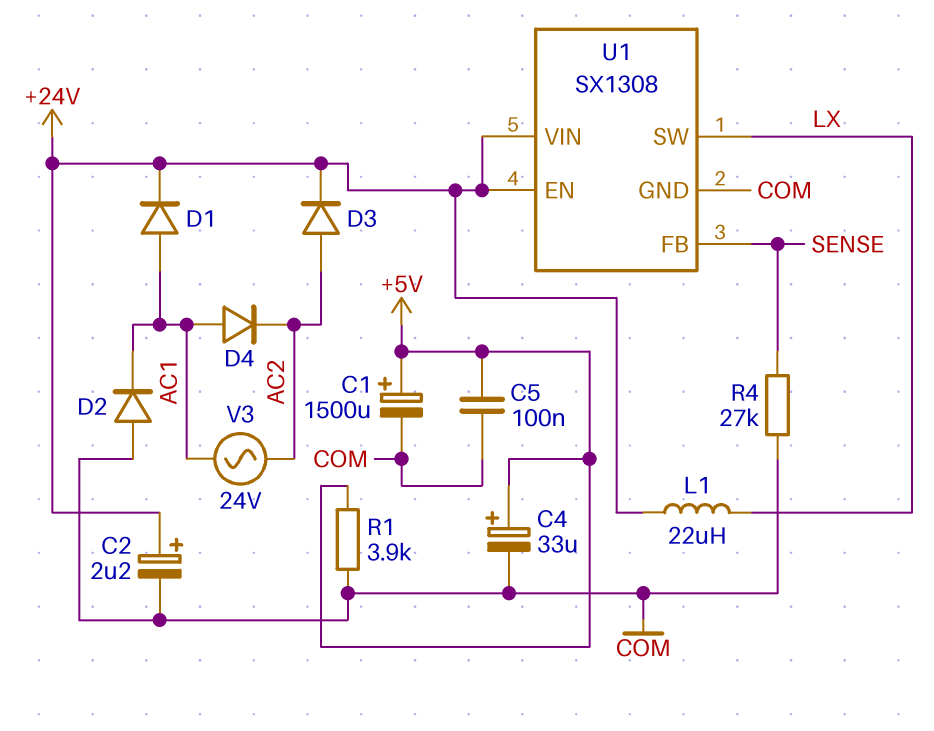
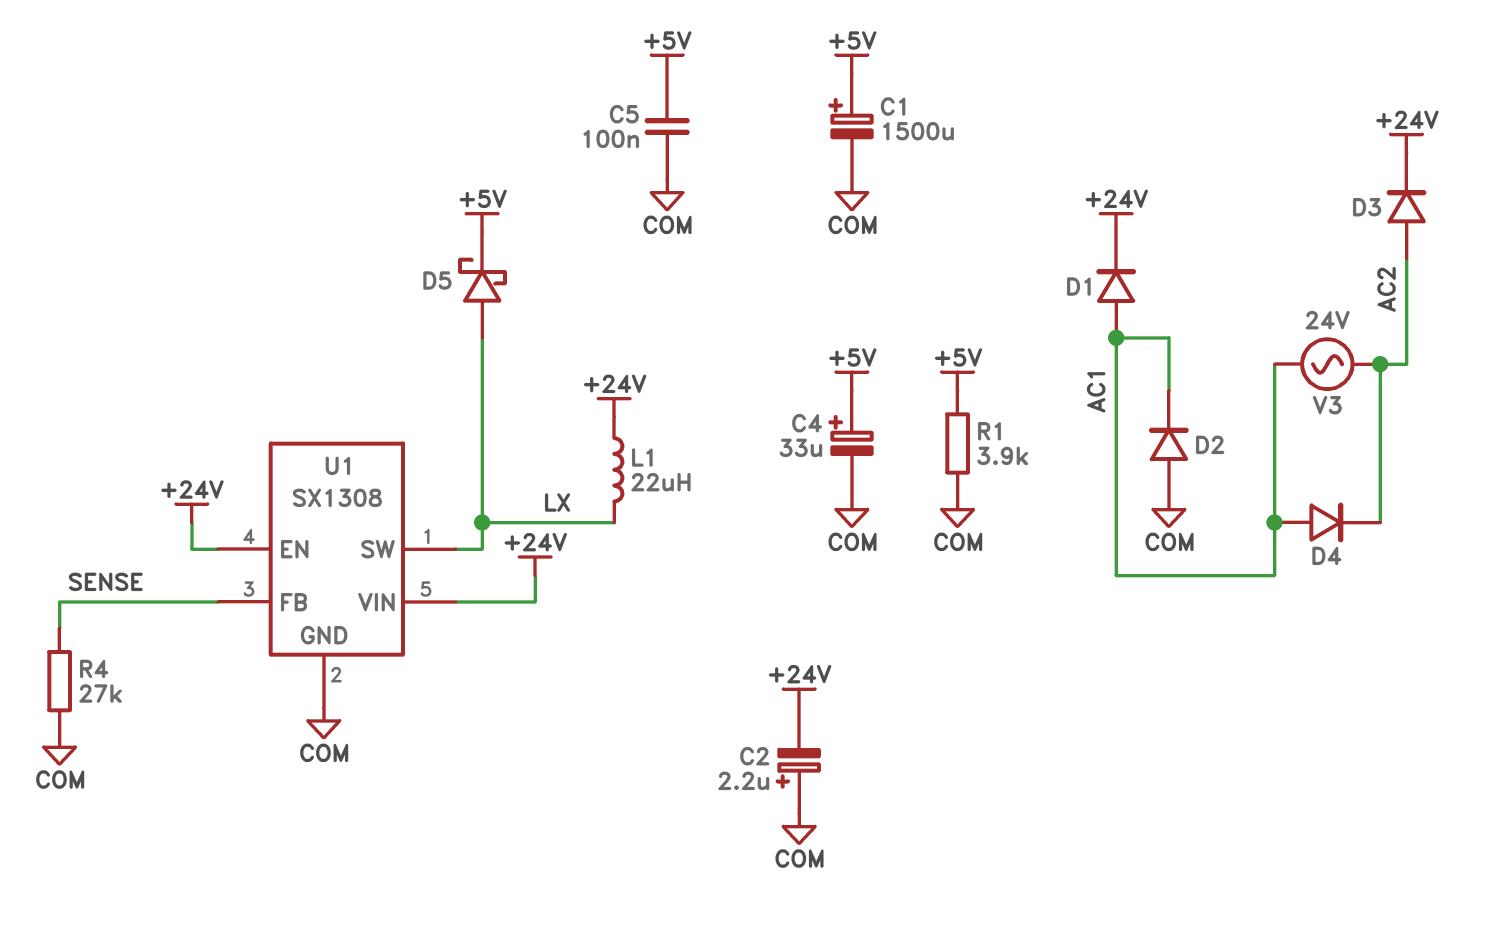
C2: 2.2uF (plus +24V, minus COM) -> 2.2uF (plus COM, minus +24V)
D5: none -> schottky (A LX, K +5V)

